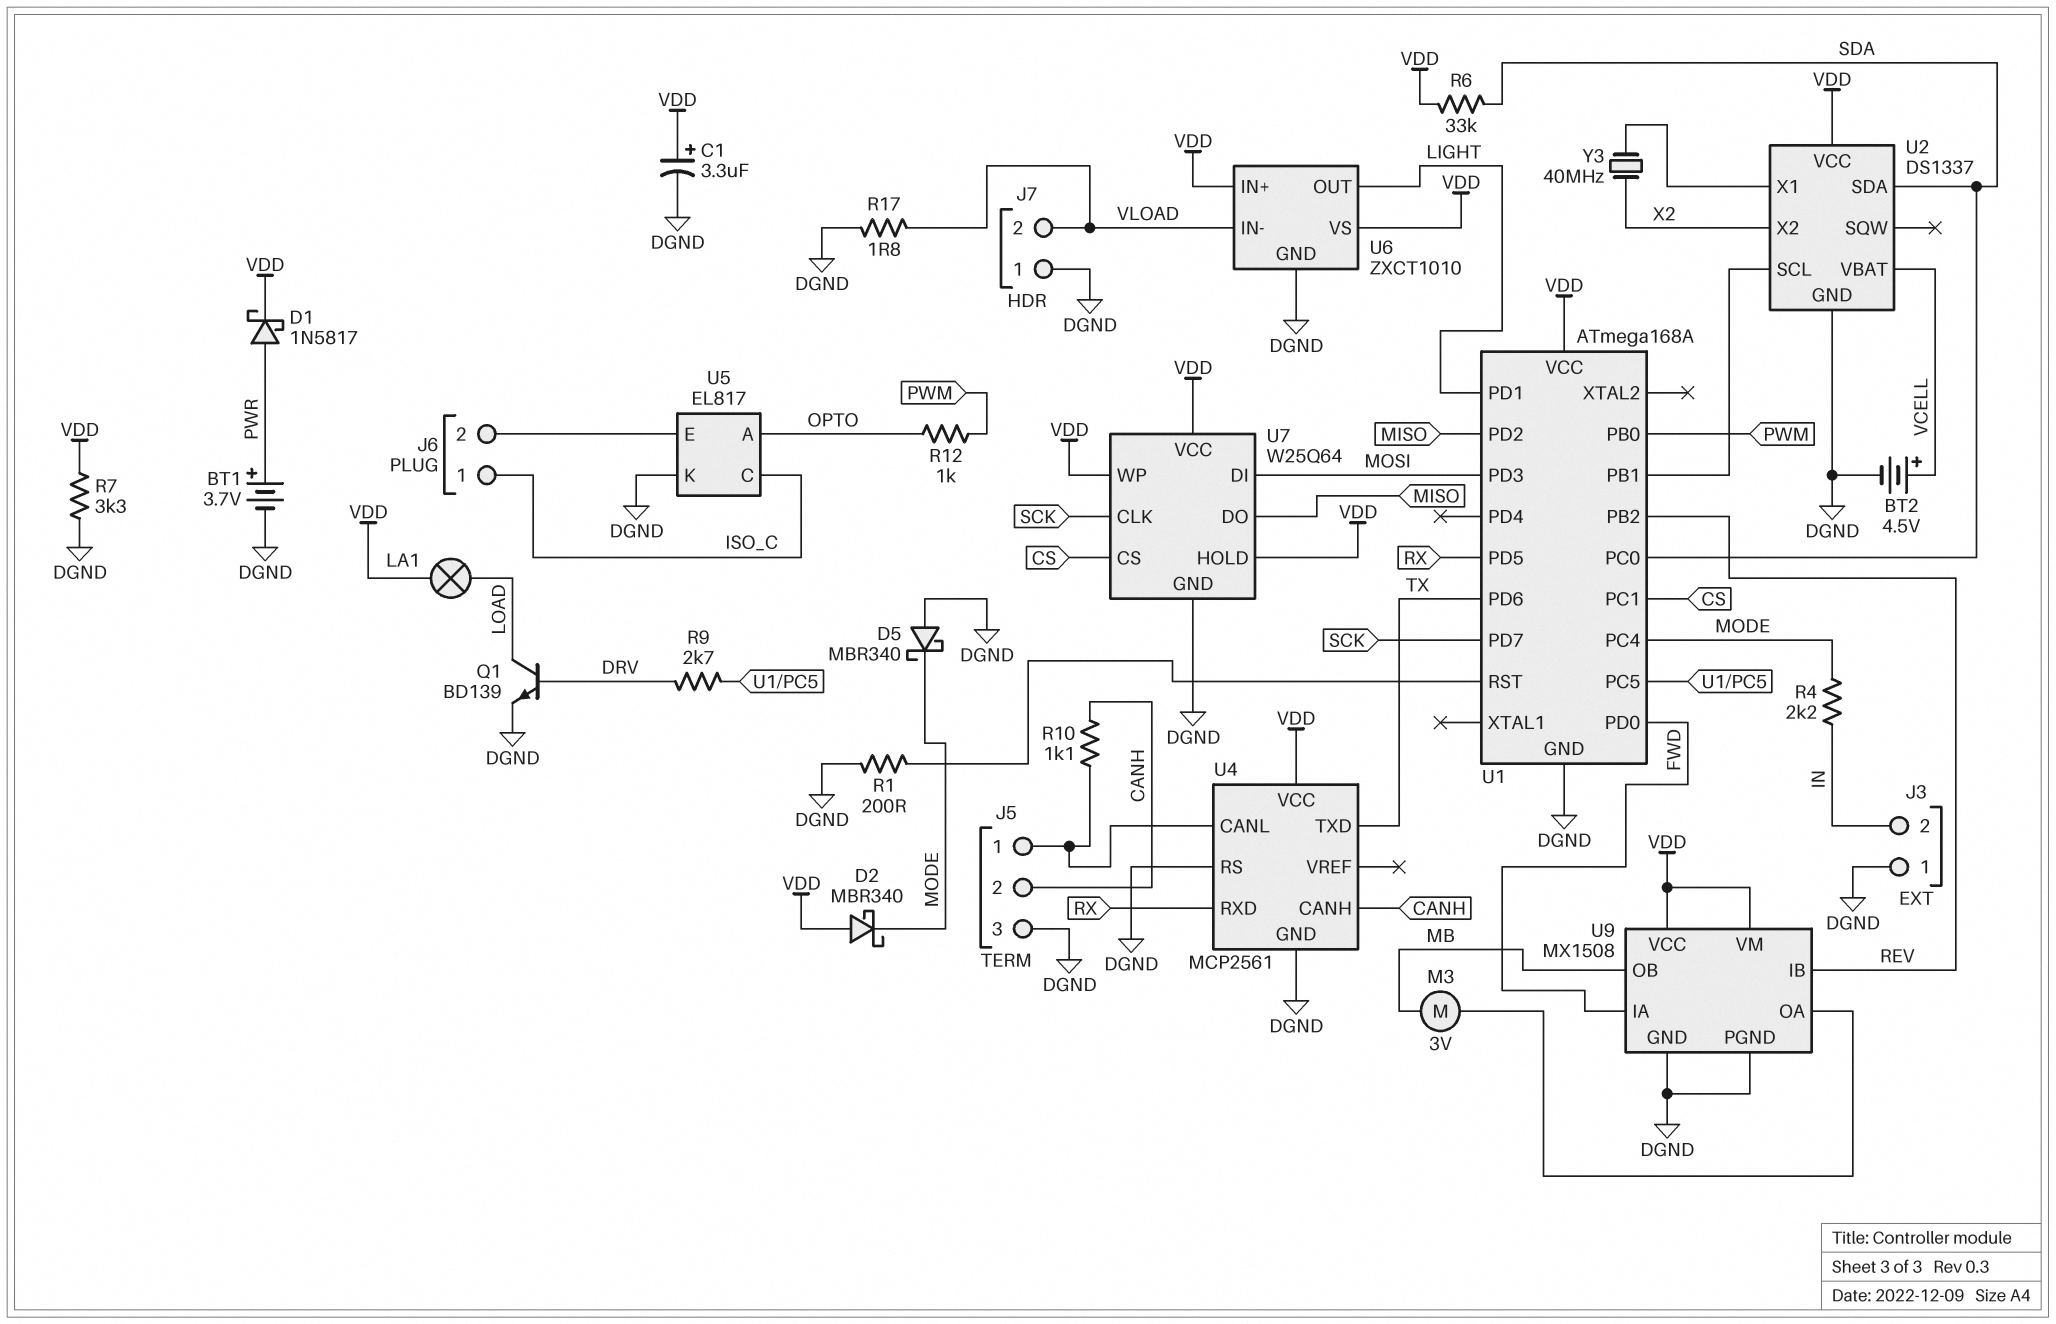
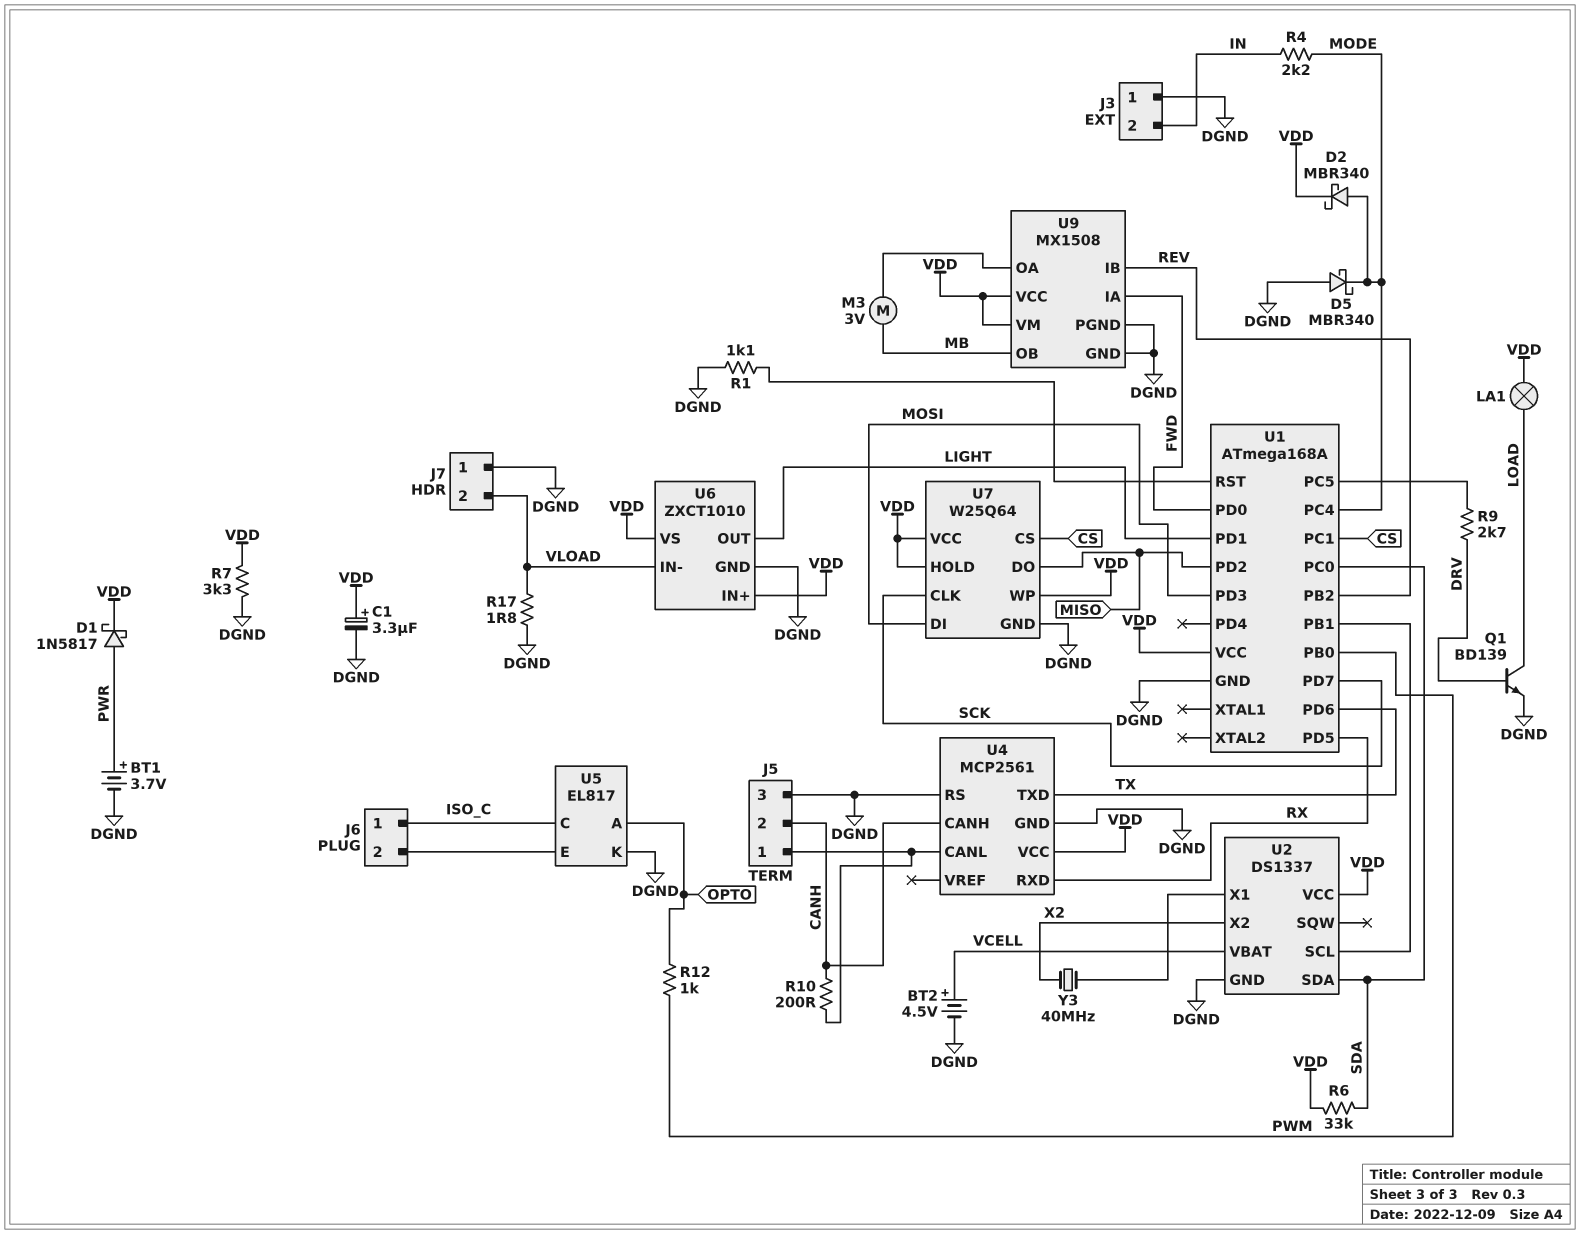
D2: schottky MBR340 (A VDD, K MODE) -> schottky MBR340 (A MODE, K VDD)
R1: 200 (DGND, U1/RST) -> 1.1k (DGND, U1/RST)
R10: 1.1k (CANH, J5/1) -> 200 (CANH, J5/1)

